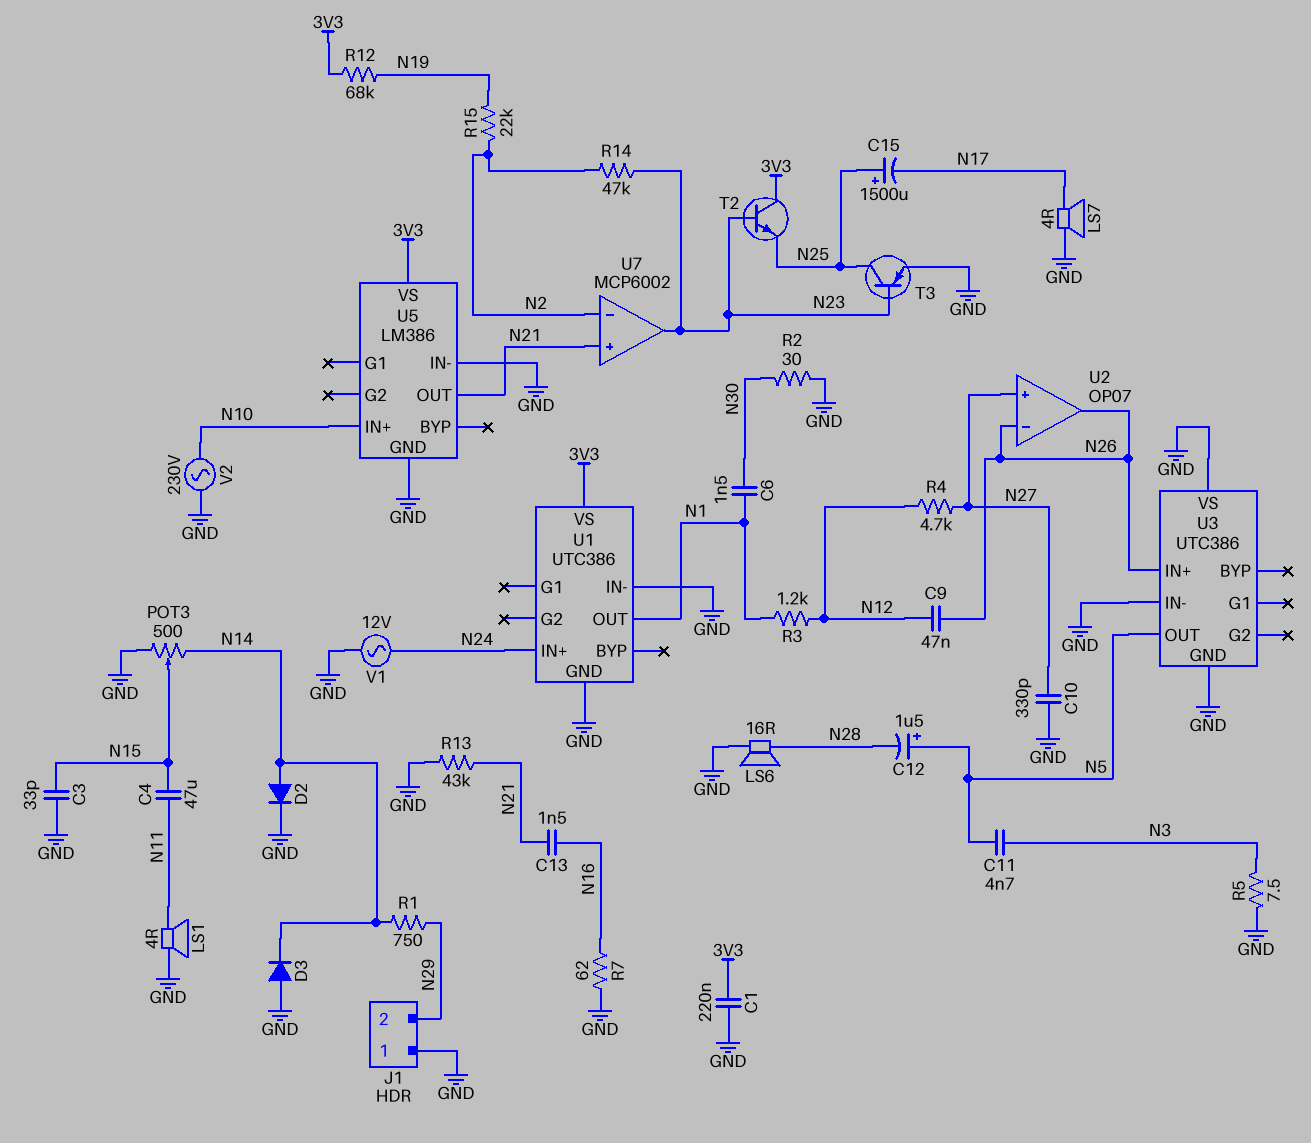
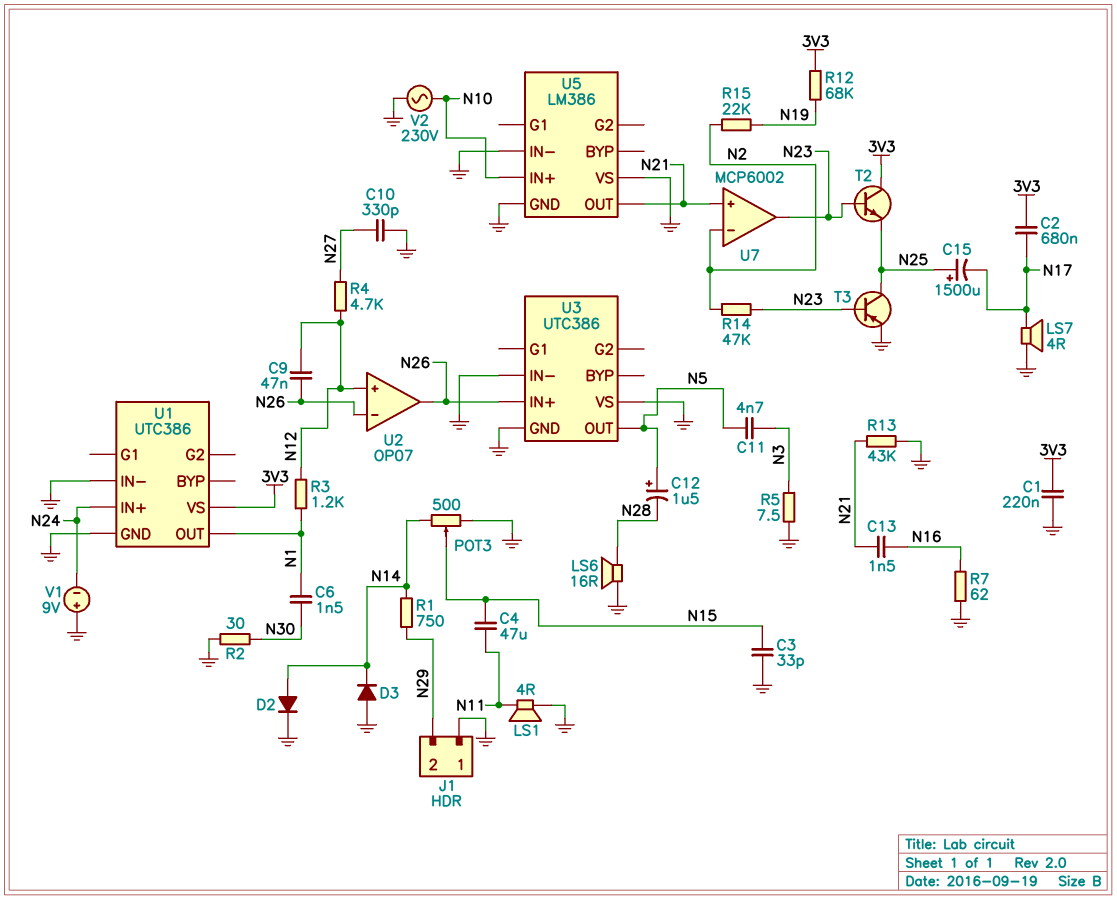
C2: none -> 680nF (3V3, N17)
U2 pin in+: N27 -> N12
U5 pin VS: 3V3 -> GND
V1: AC 12V (GND, N24) -> 9V (plus GND, minus N24)

